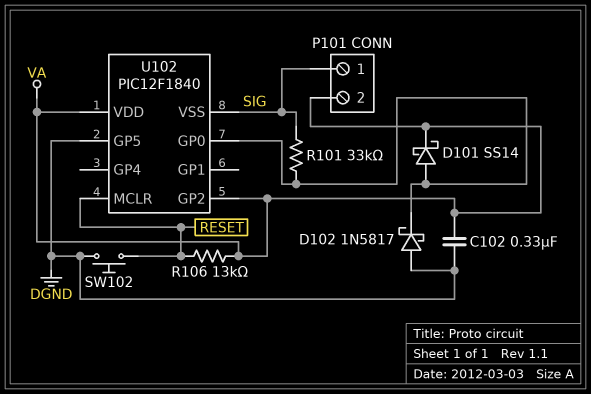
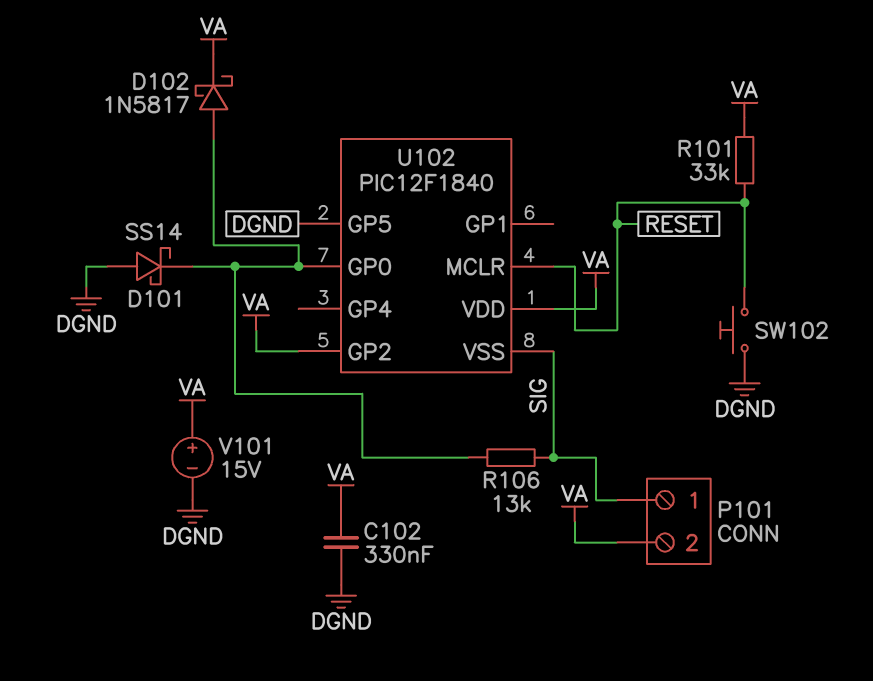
D101: schottky SS14 (A U102/GP0, K VA) -> schottky SS14 (A DGND, K U102/GP0)
D102: schottky 1N5817 (A DGND, K U102/GP0) -> schottky 1N5817 (A U102/GP0, K VA)
R101: 33k (SIG, U102/GP0) -> 33k (RESET, VA)
R106: 13k (RESET, VA) -> 13k (SIG, U102/GP0)
V101: none -> 15V (plus VA, minus DGND)

